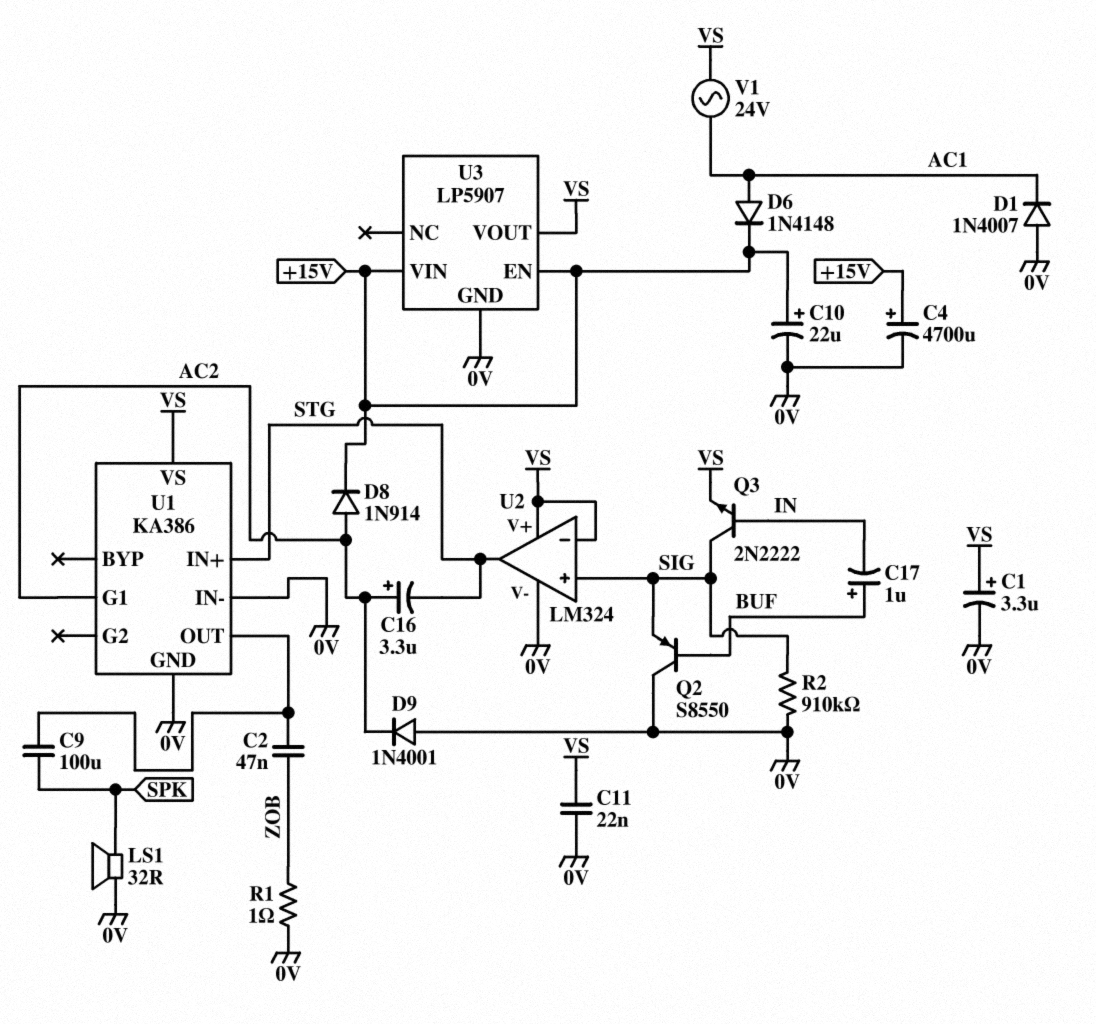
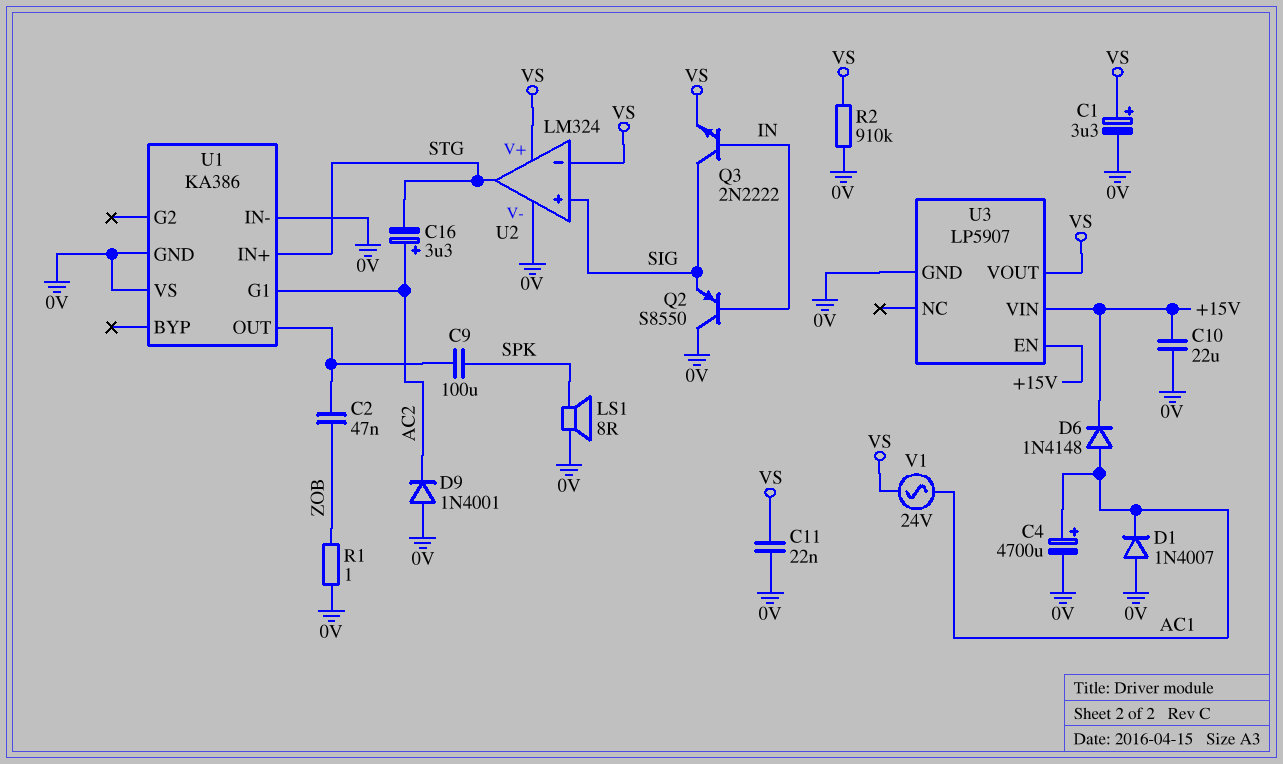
C4: 4700uF (plus +15V, minus 0V) -> 4700uF (plus AC1, minus 0V)
C10: 22uF (plus +15V, minus 0V) -> 22uF (+15V, 0V)
C17: 1uF (plus BUF, minus IN) -> none
D8: diode 1N914 (A AC2, K +15V) -> none
LS1: speaker 32R (0V, SPK) -> speaker 8R (0V, SPK)
Q2: PNP S8550 (B BUF, C 0V, E SIG) -> PNP S8550 (B IN, C 0V, E SIG)
R2: 910k (0V, SIG) -> 910k (0V, VS)
U1 pin VS: VS -> 0V

